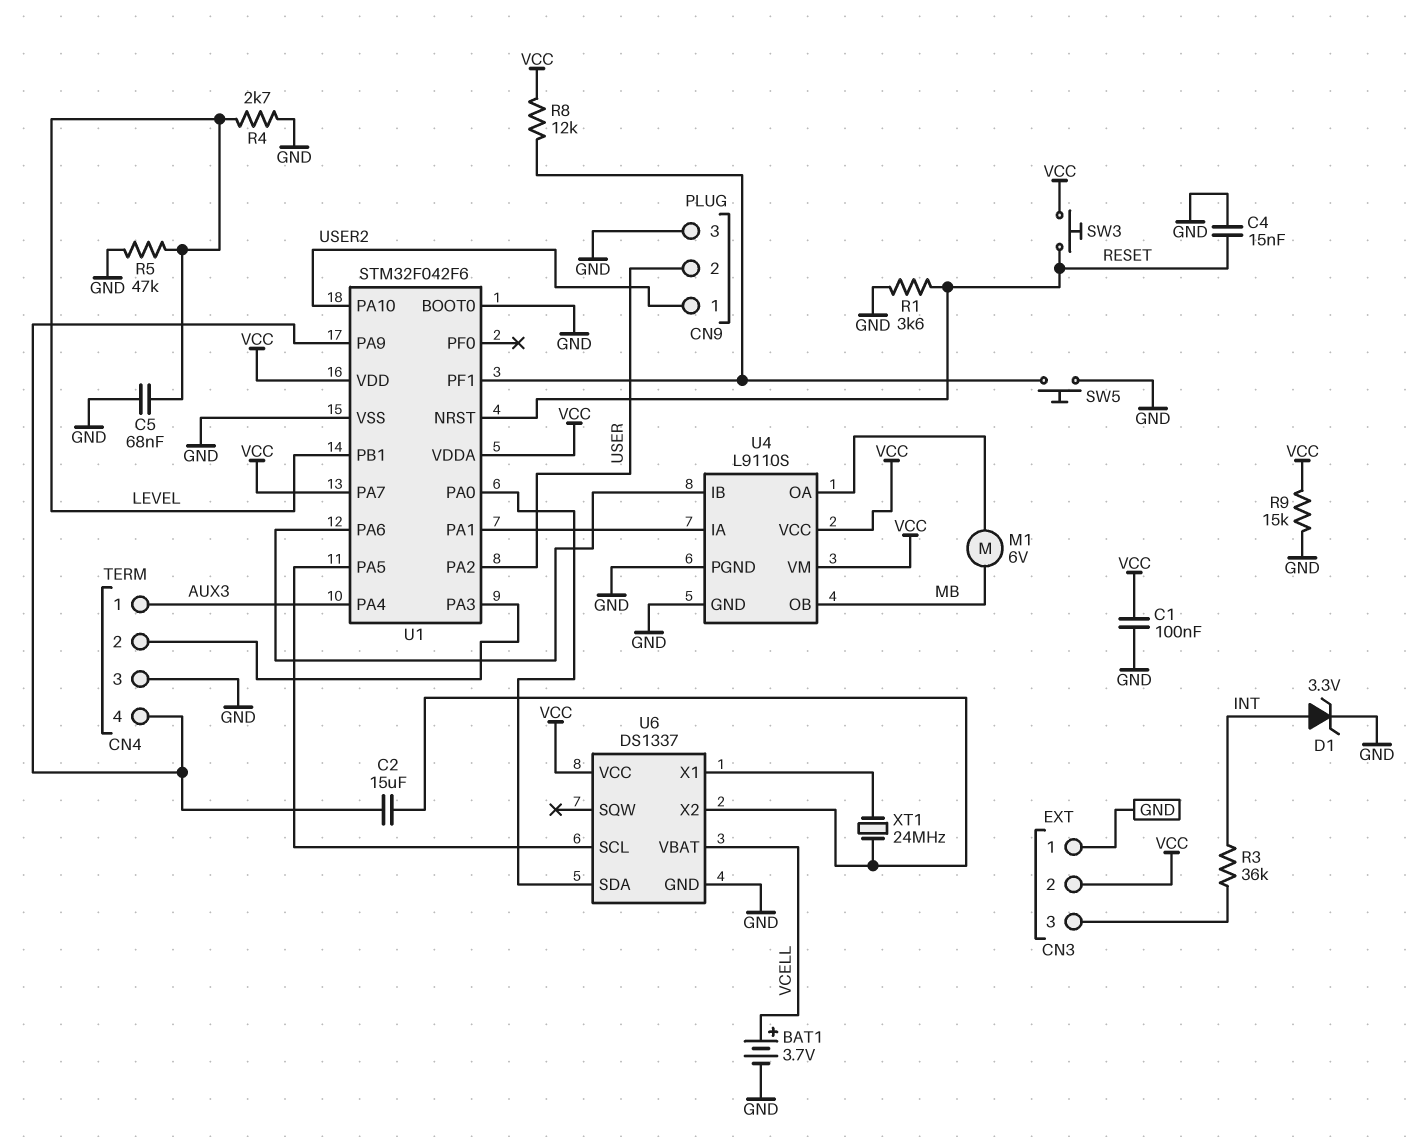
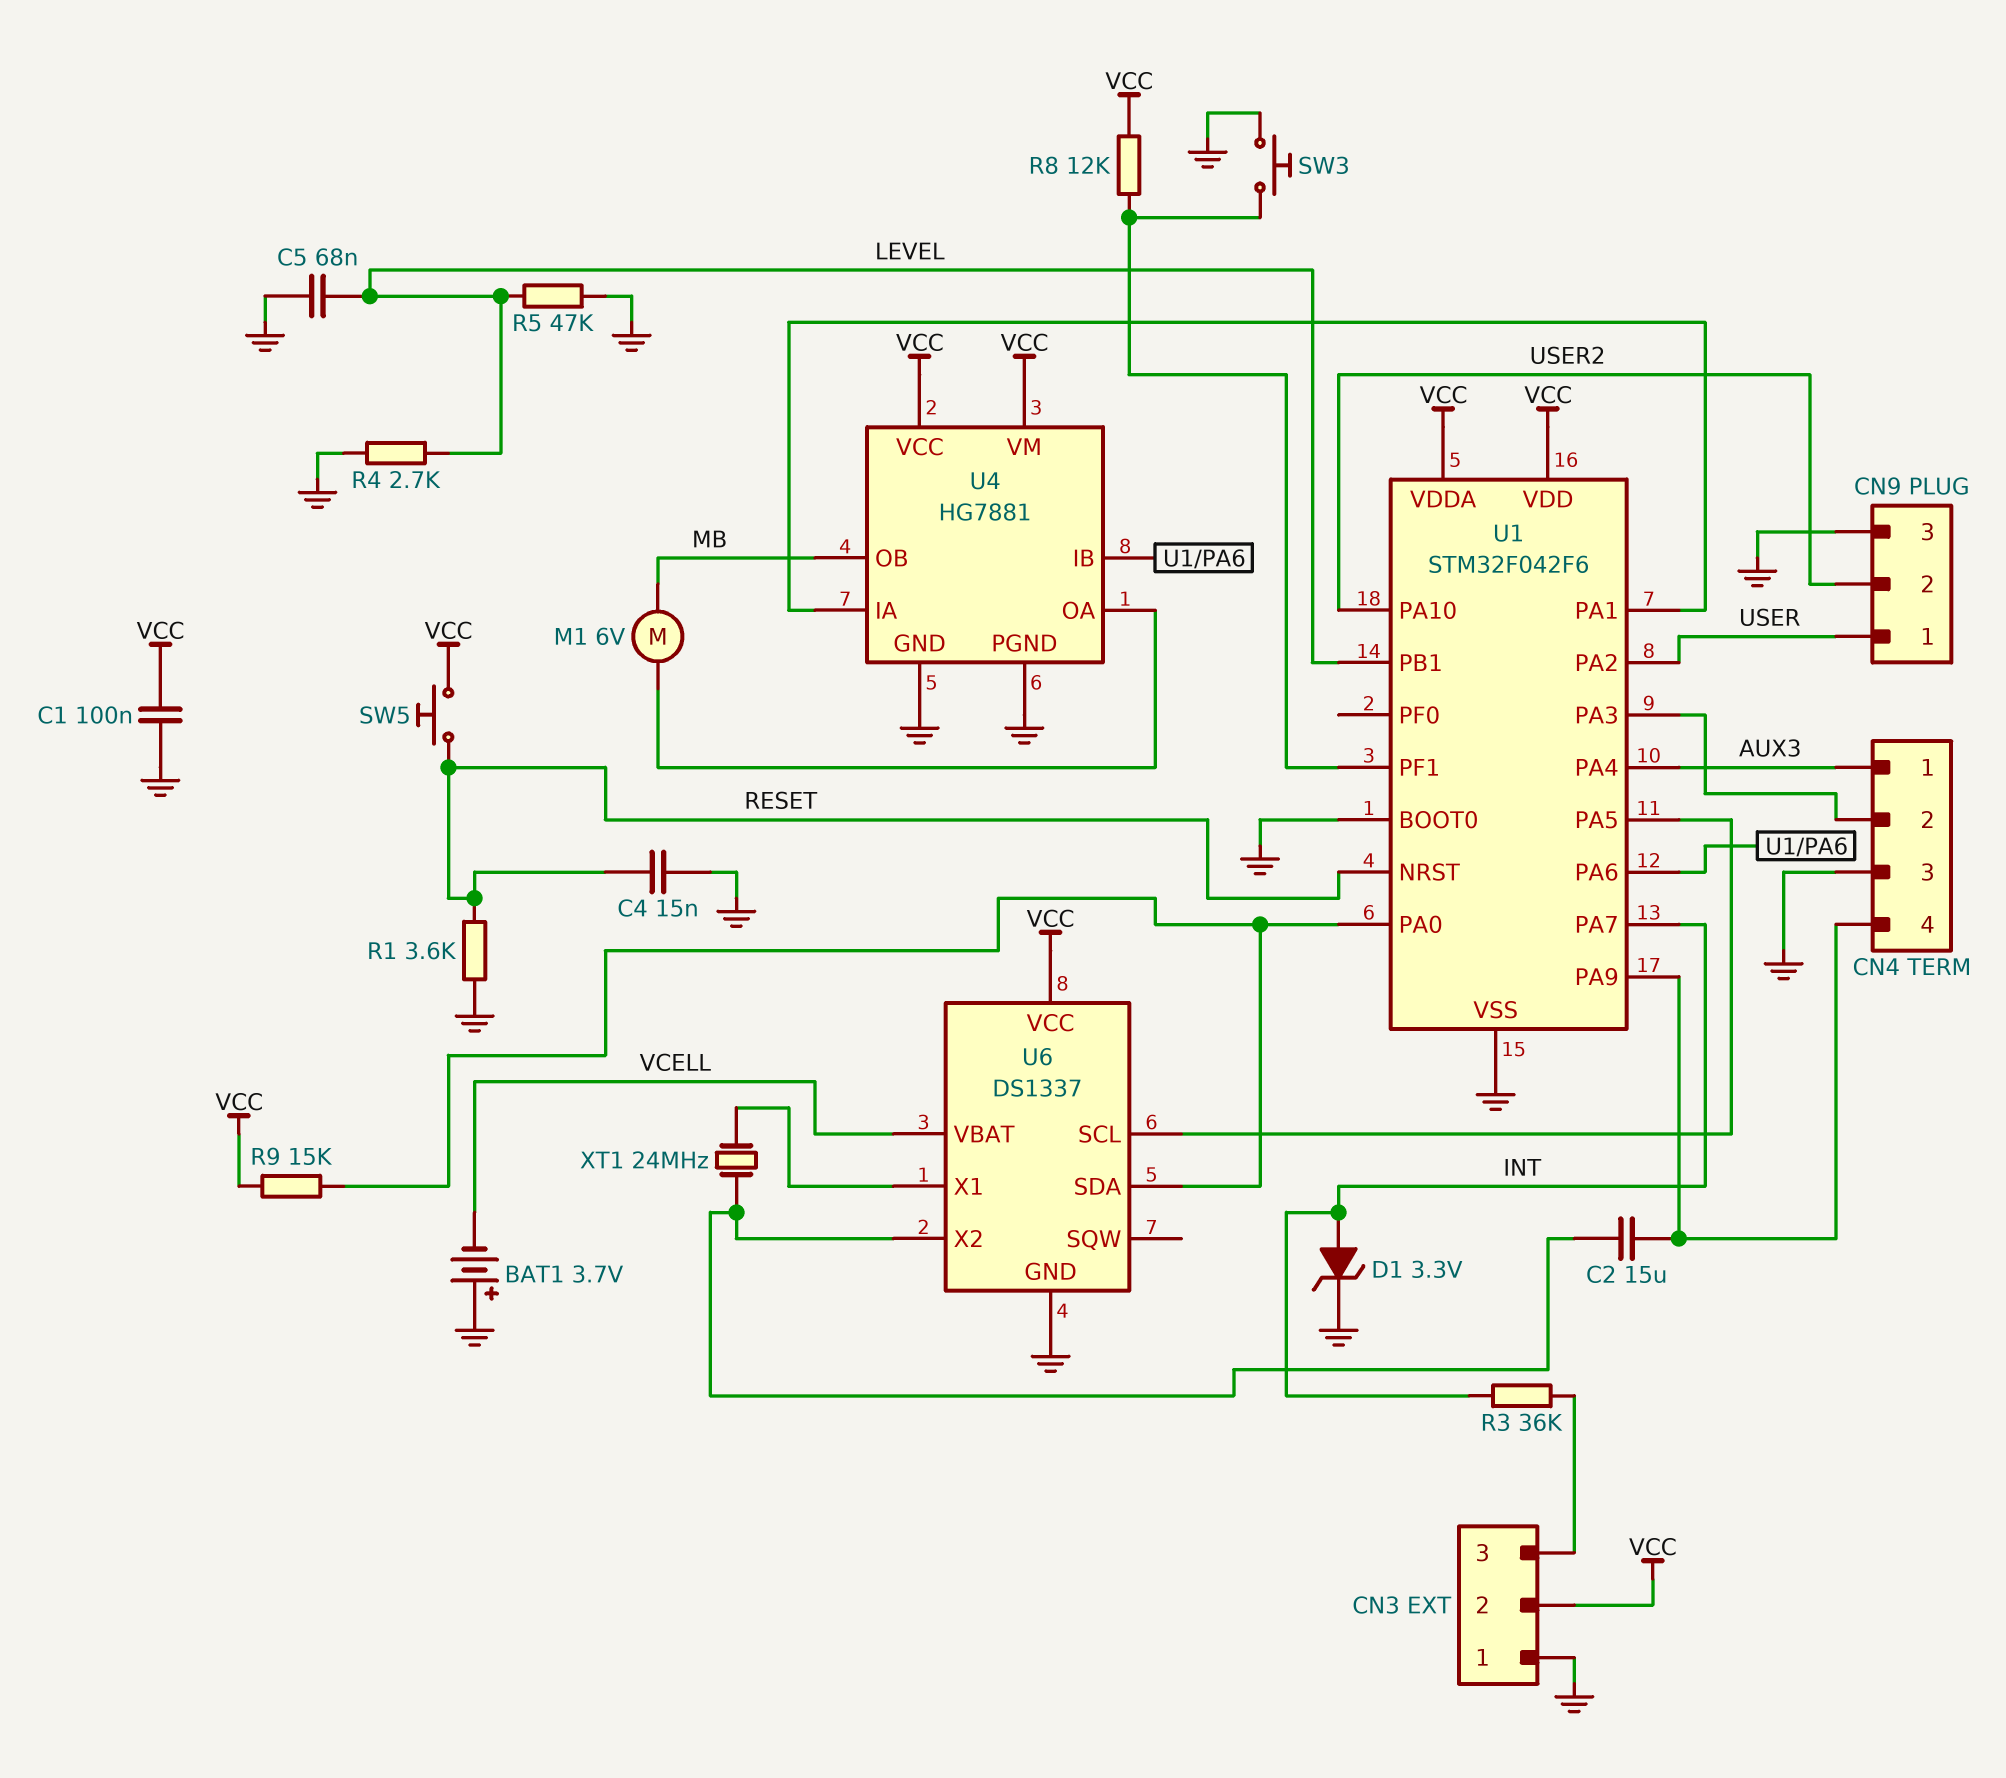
BAT1: 3.7V (plus VCELL, minus GND) -> 3.7V (plus GND, minus VCELL)
CN9 pin 1: USER2 -> USER
CN9 pin 2: USER -> USER2
R9: 15k (GND, VCC) -> 15k (U1/PA0, VCC)
SW3: button (RESET, VCC) -> button (GND, U1/PF1)
SW5: button (GND, U1/PF1) -> button (RESET, VCC)
U1 pin PA7: VCC -> INT
U4: L9110S -> HG7881

